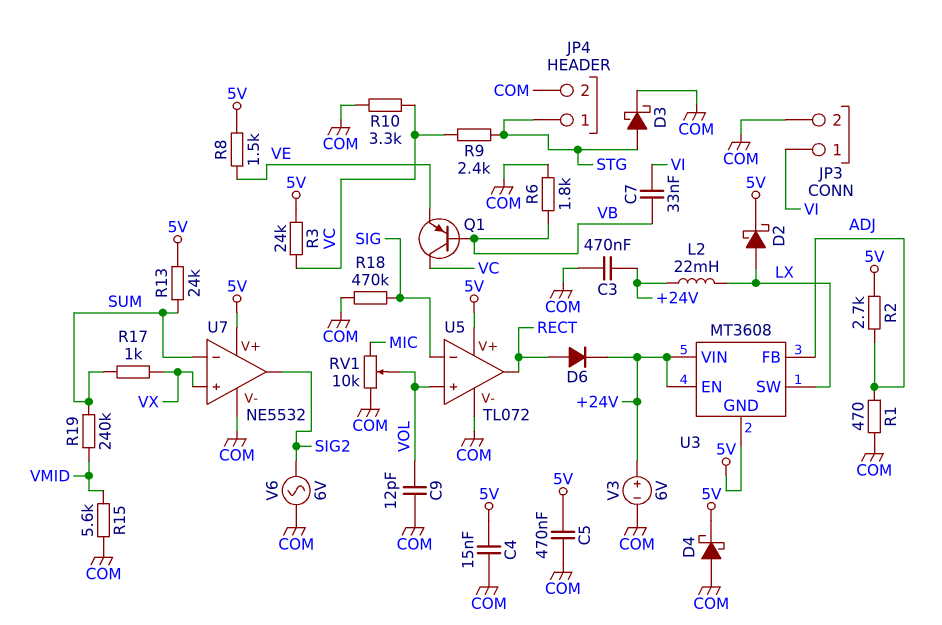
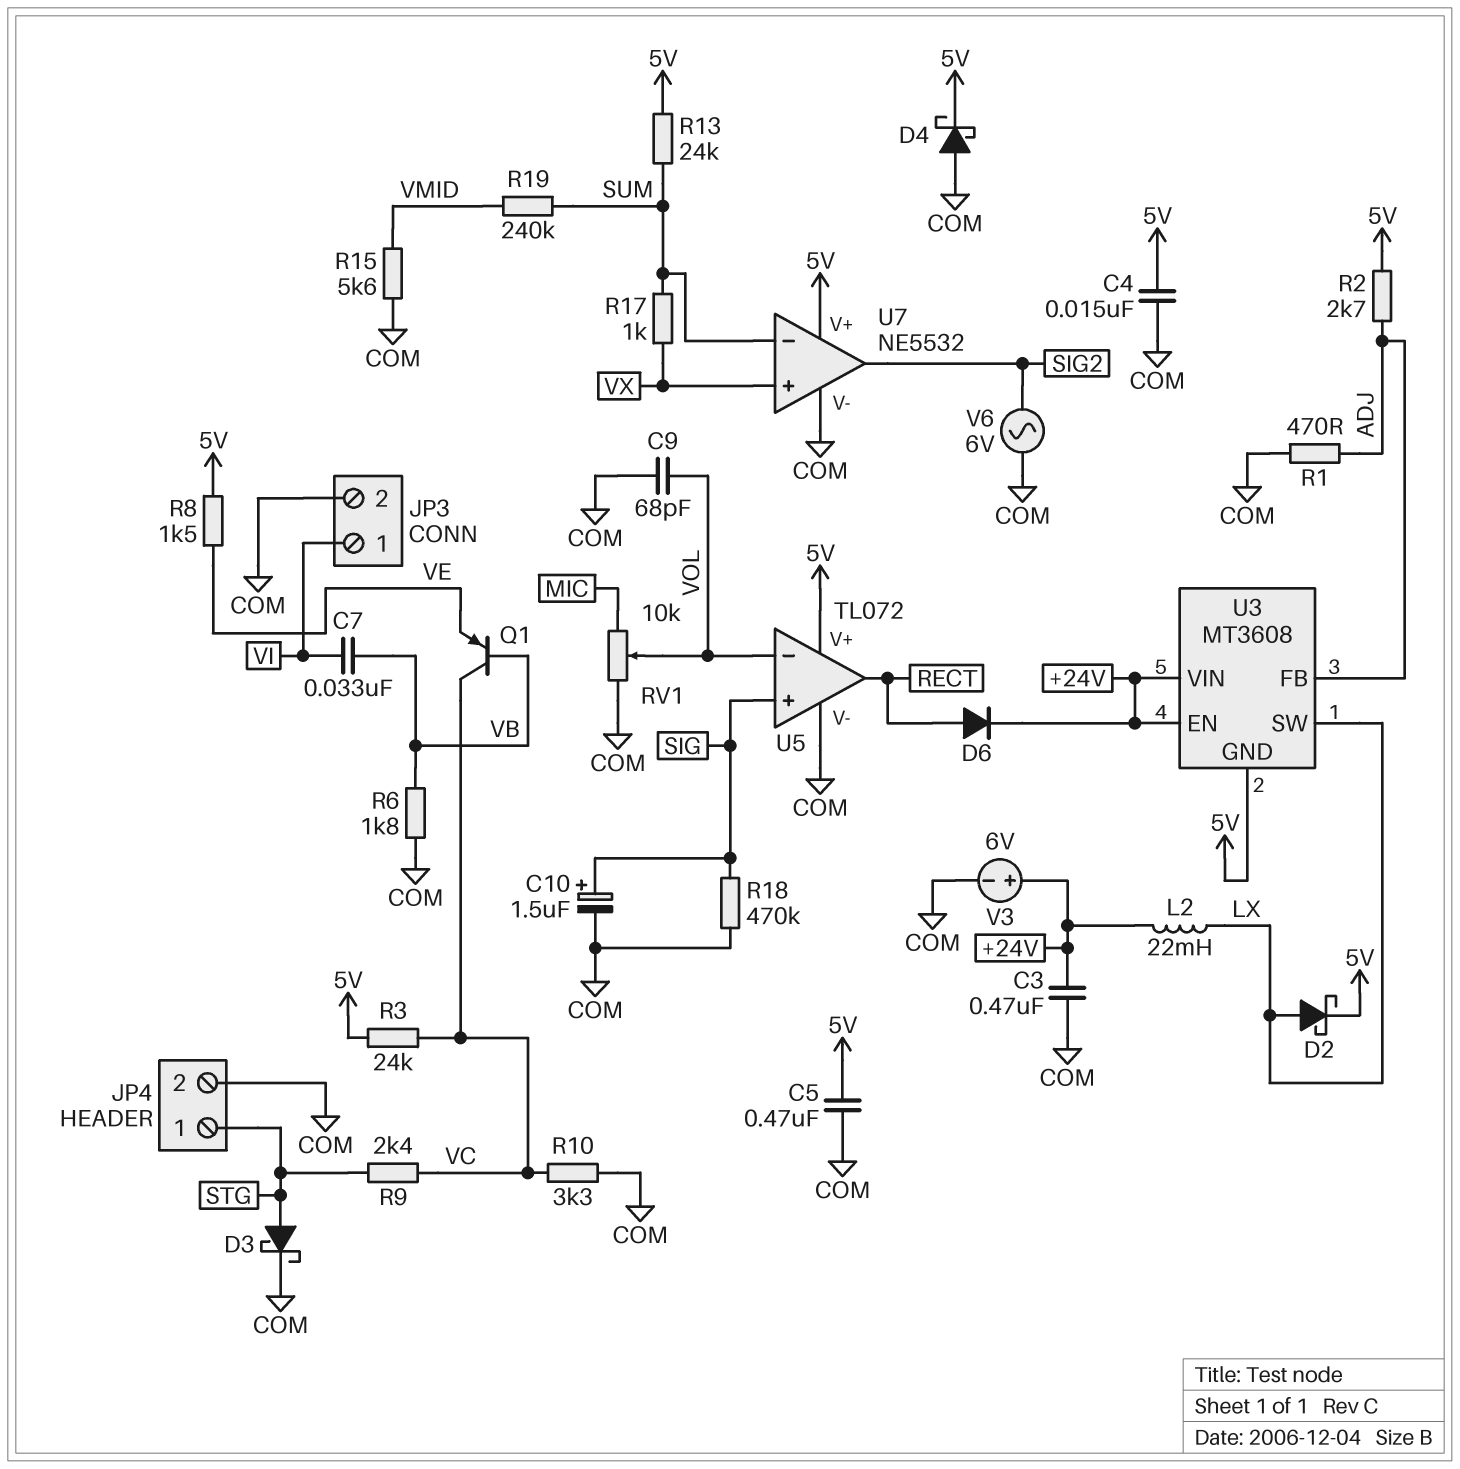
C9: 12pF (COM, VOL) -> 68pF (COM, VOL)
C10: none -> 1.5uF (plus SIG, minus COM)
U5 pin in+: VOL -> SIG
U5 pin in-: SIG -> VOL

